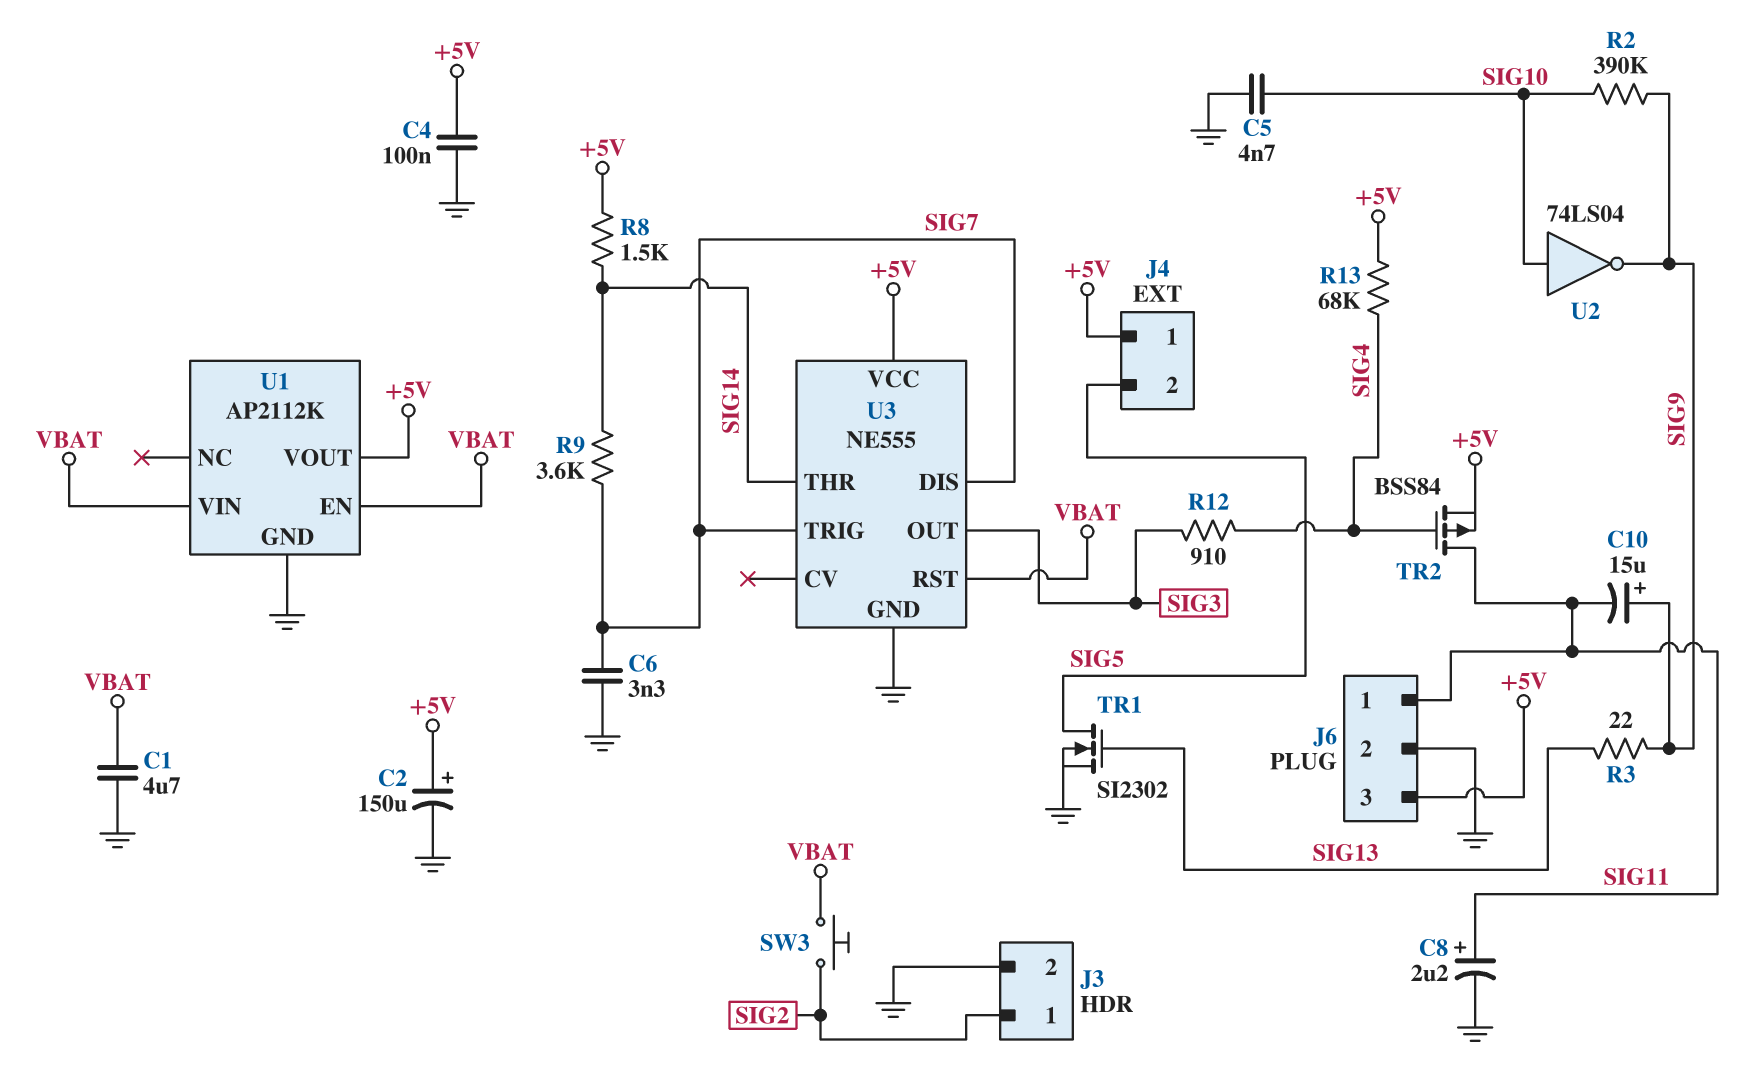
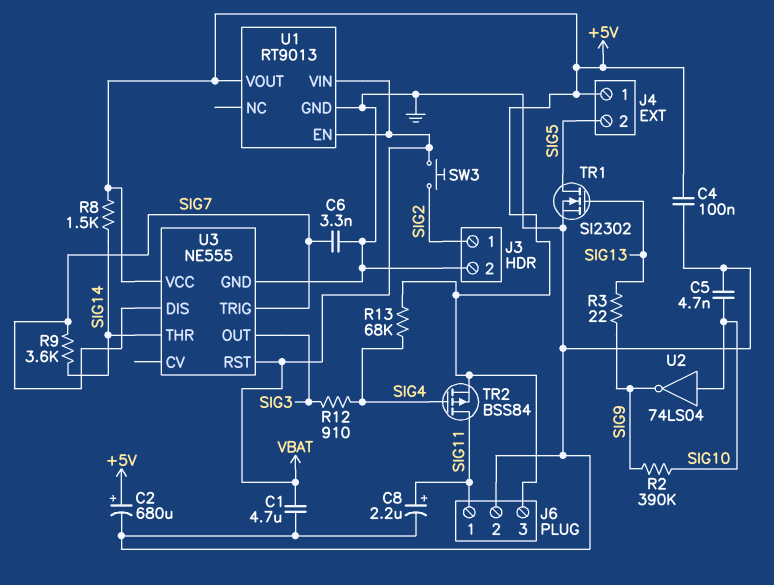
C2: 150uF (plus +5V, minus GND) -> 680uF (plus +5V, minus GND)
C10: 15uF (plus SIG9, minus SIG11) -> none
U1: AP2112K -> RT9013

